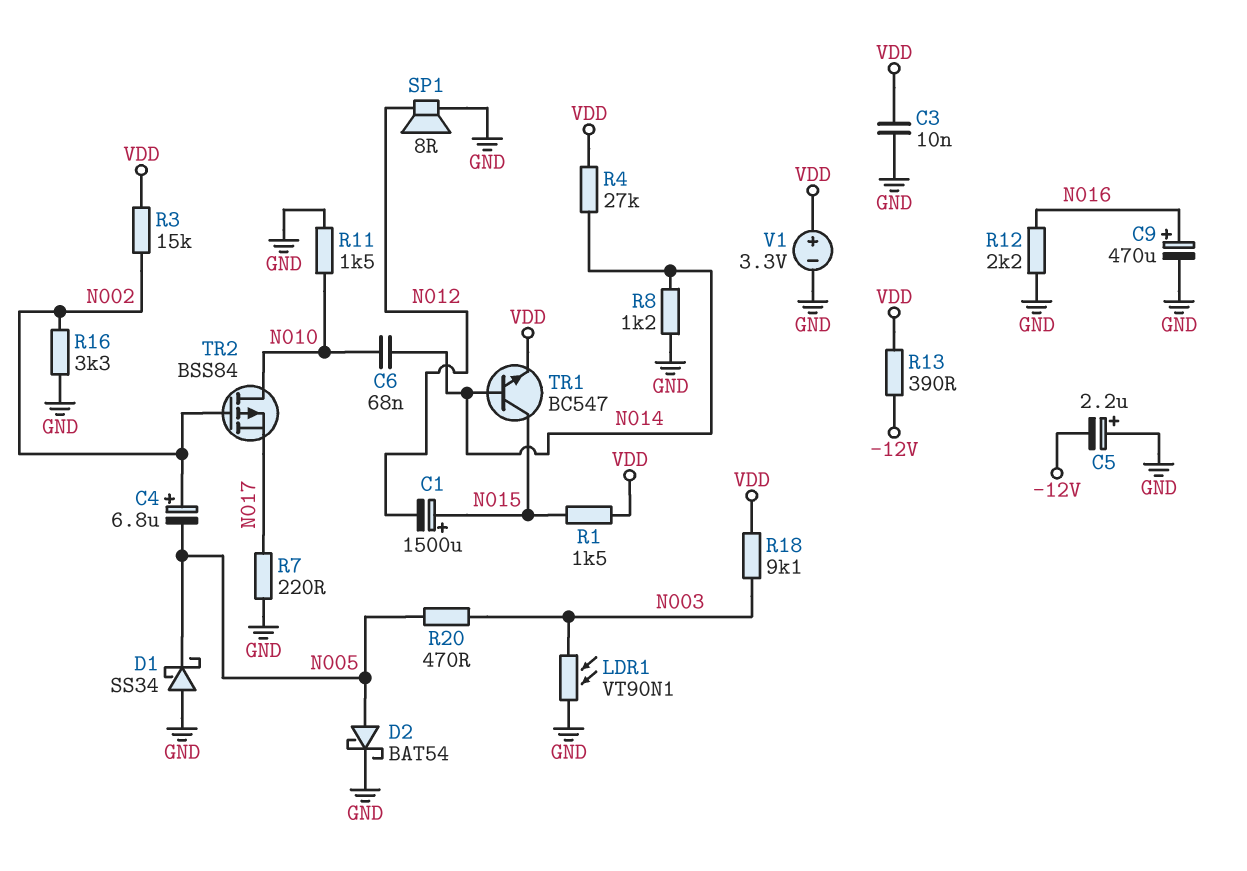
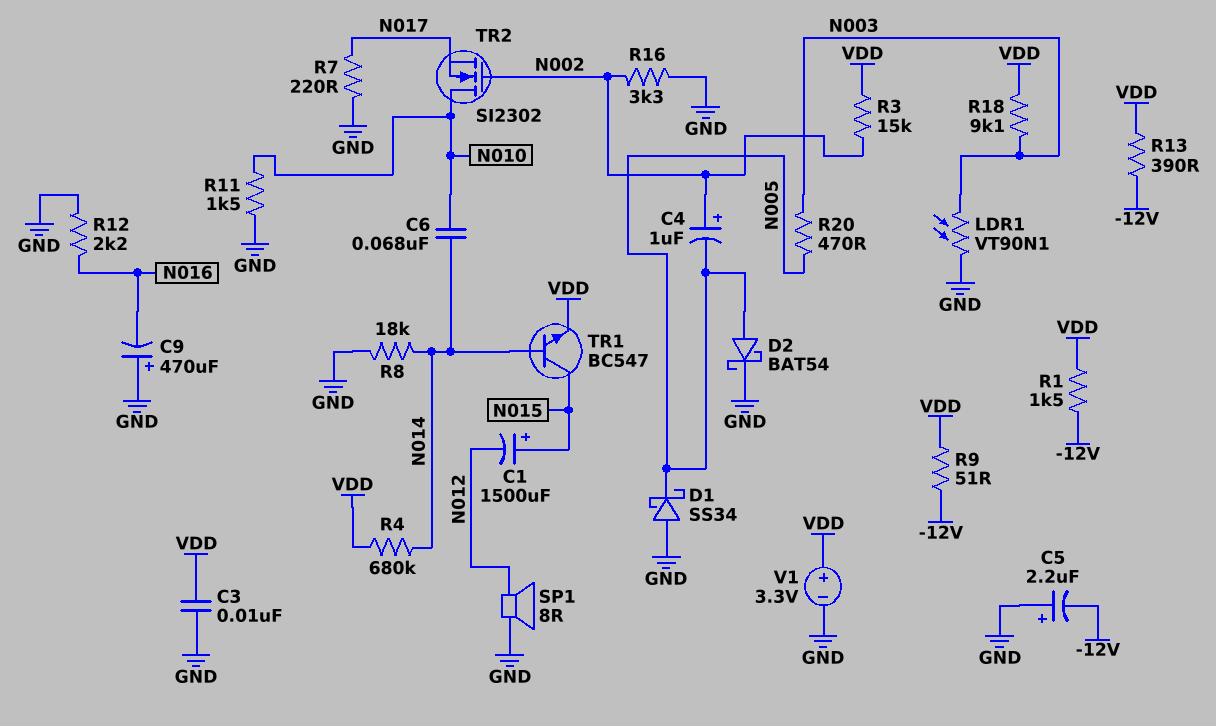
C4: 6.8uF (plus N002, minus N005) -> 1uF (plus N002, minus N005)
C9: 470uF (plus N016, minus GND) -> 470uF (plus GND, minus N016)
R1: 1.5k (N015, VDD) -> 1.5k (-12V, VDD)
R4: 27k (N014, VDD) -> 680k (N014, VDD)
R8: 1.2k (GND, N014) -> 18k (GND, N014)
R9: none -> 51 (-12V, VDD)
TR2: PMOS BSS84 (G N002, D N010, S N017) -> NMOS SI2302 (G N002, D N010, S N017)

